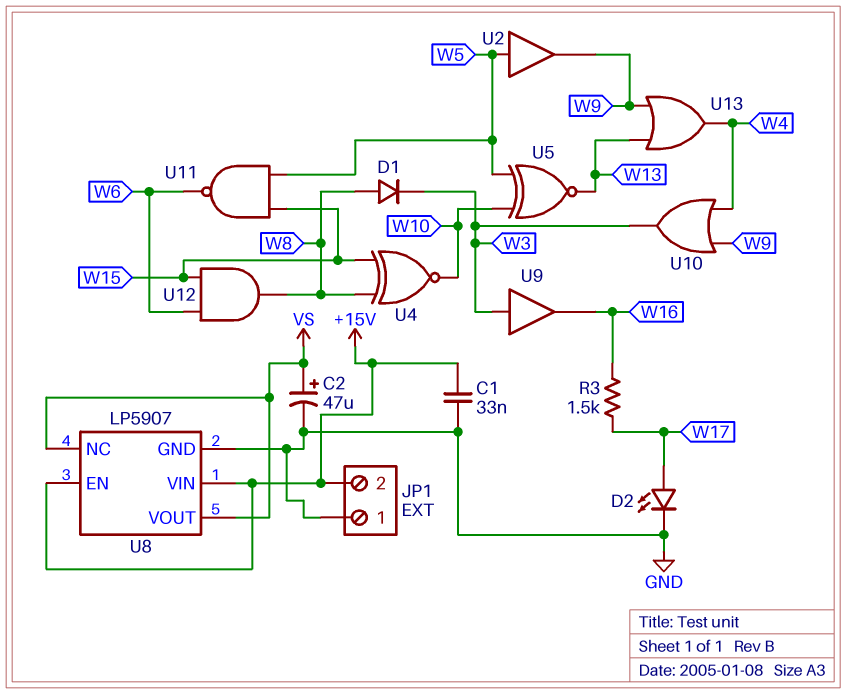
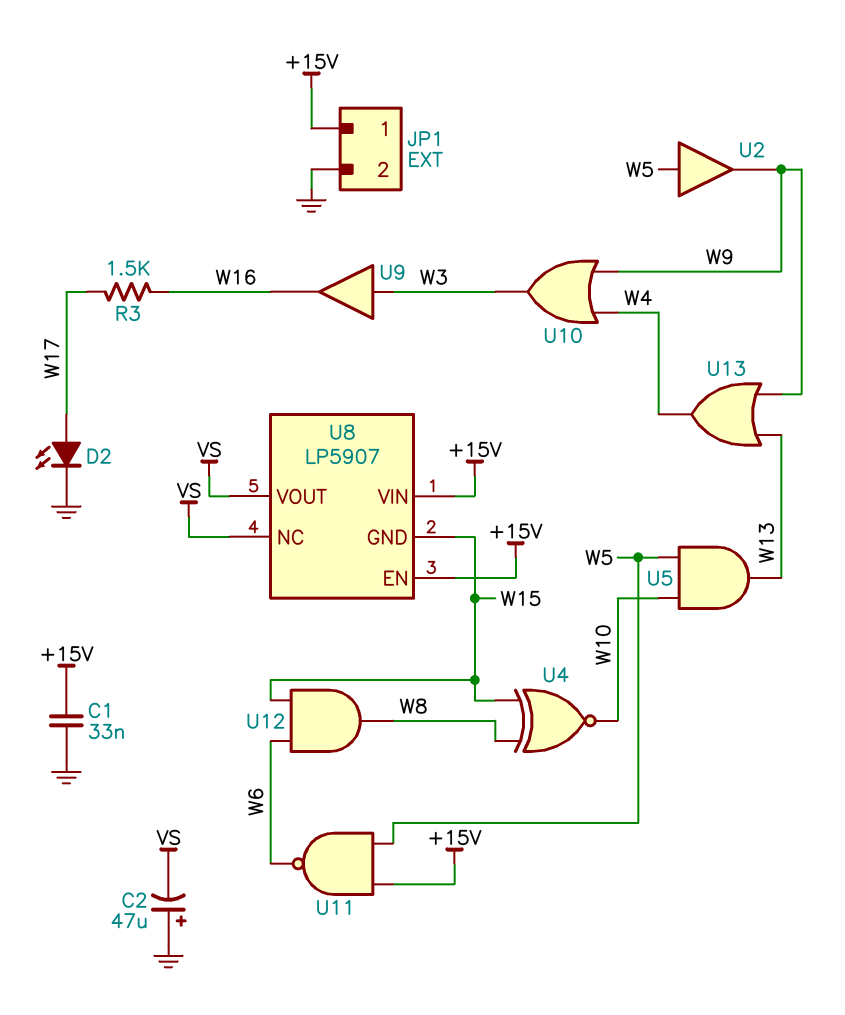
C2: 47uF (plus VS, minus GND) -> 47uF (plus GND, minus VS)
D1: diode (A W8, K W3) -> none
JP1 pin 1: GND -> +15V
JP1 pin 2: +15V -> GND
U5: XNOR (in W5, in W10, out W13) -> AND (in W5, in W10, out W13)
U8 pin GND: GND -> W15
U11: NAND (in W5, in W15, out W6) -> NAND (in +15V, in W5, out W6)

